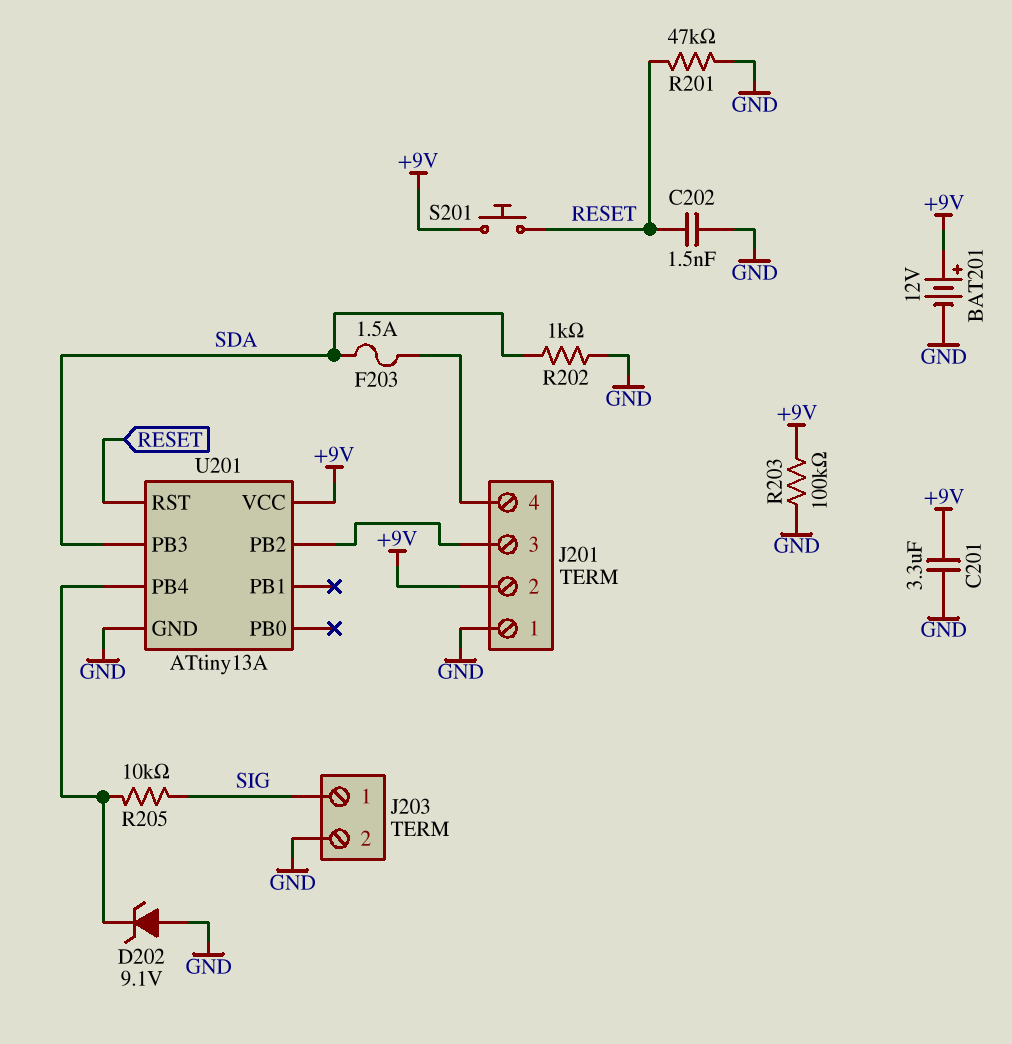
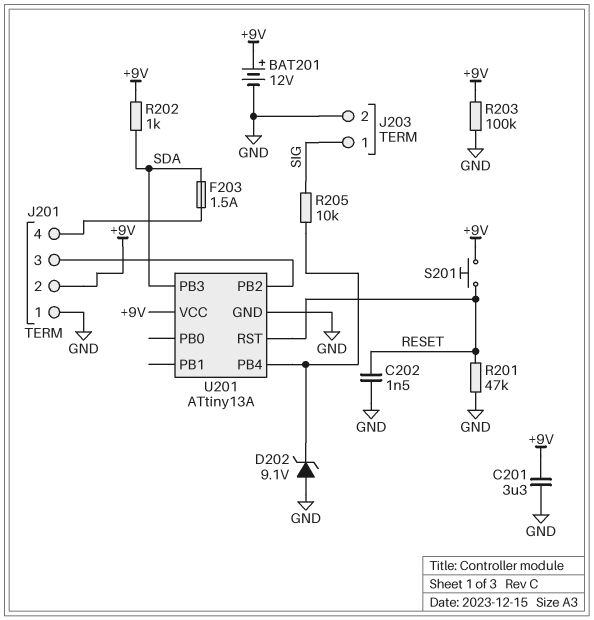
R202: 1k (GND, SDA) -> 1k (+9V, SDA)

